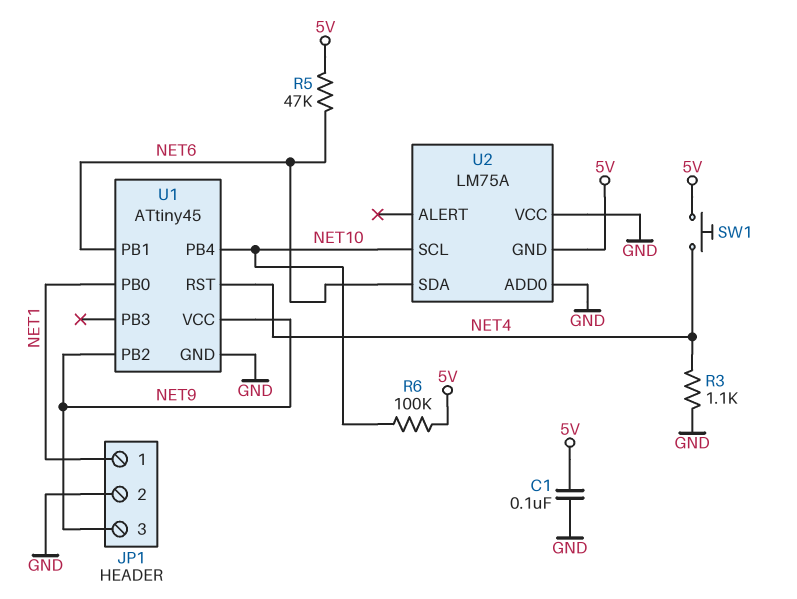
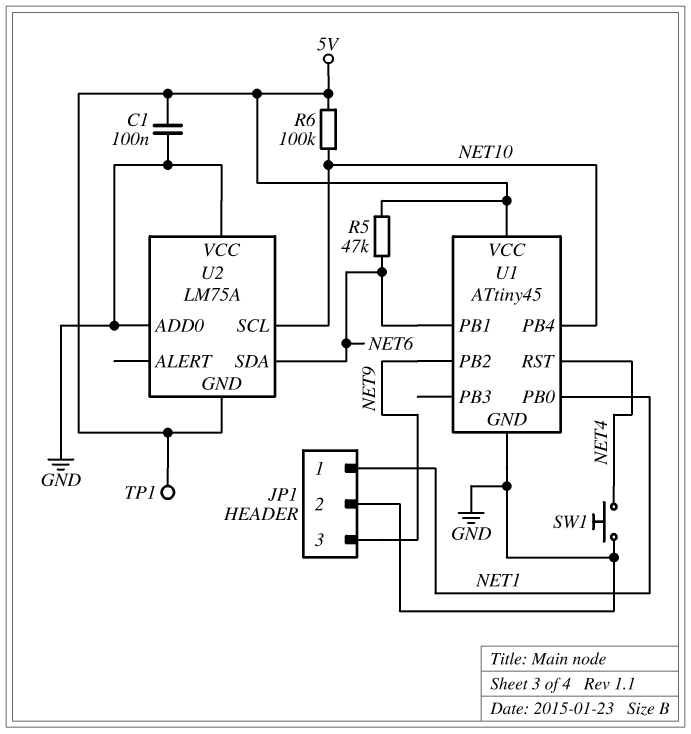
R3: 1.1k (GND, NET4) -> none
SW1: button (5V, NET4) -> button (GND, NET4)
TP1: none -> test point (5V)
U1 pin VCC: NET9 -> 5V

